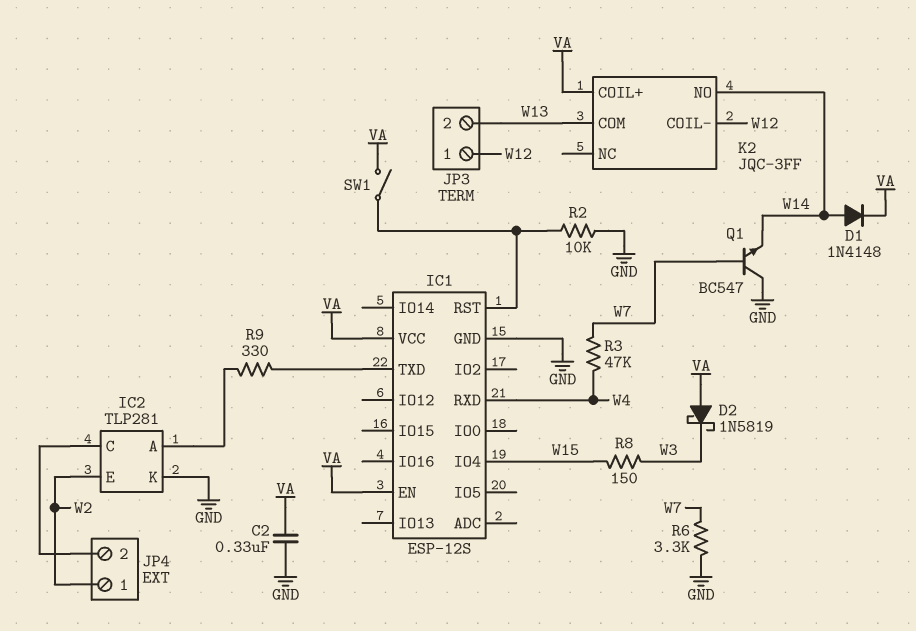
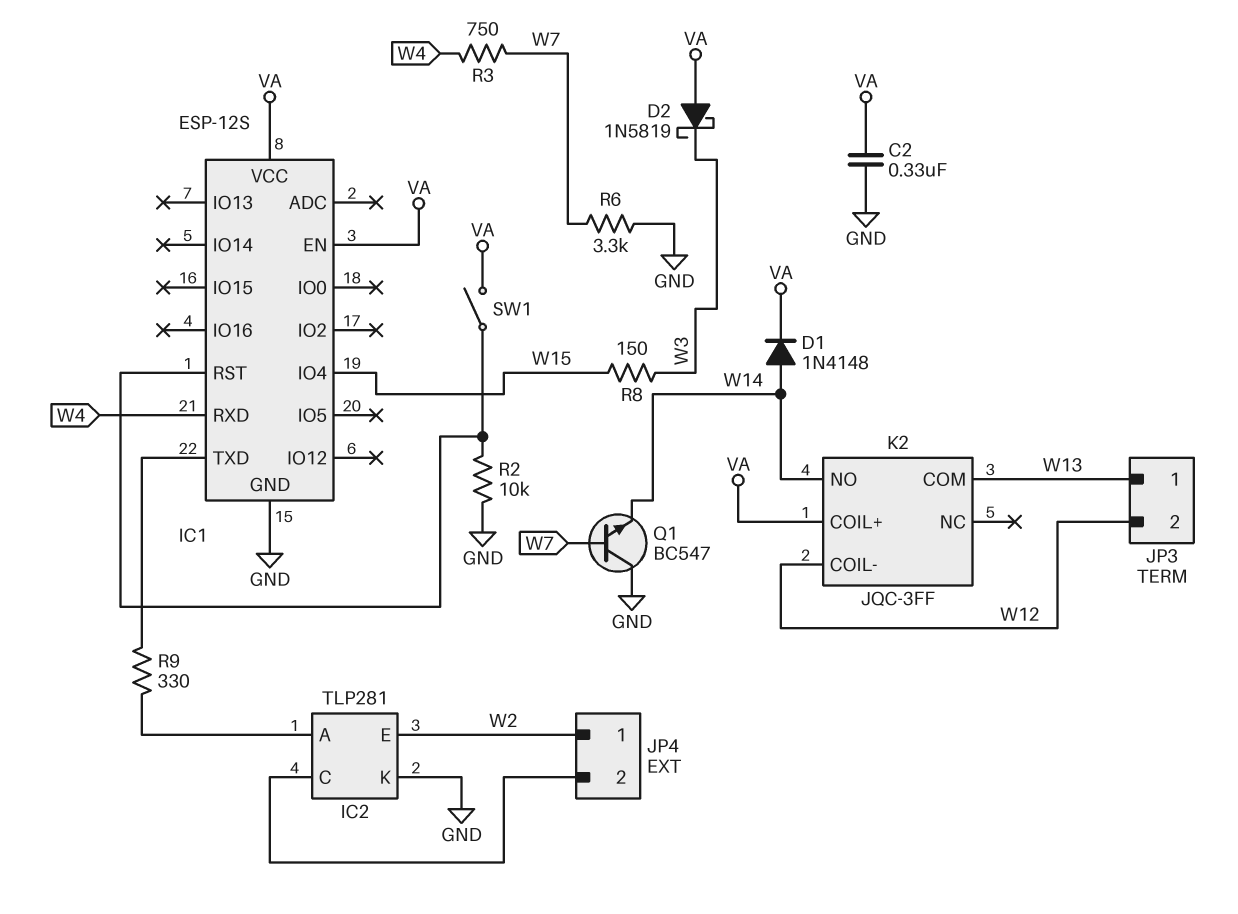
JP3 pin 1: W12 -> W13
JP3 pin 2: W13 -> W12
R3: 47k (W4, W7) -> 750 (W4, W7)

